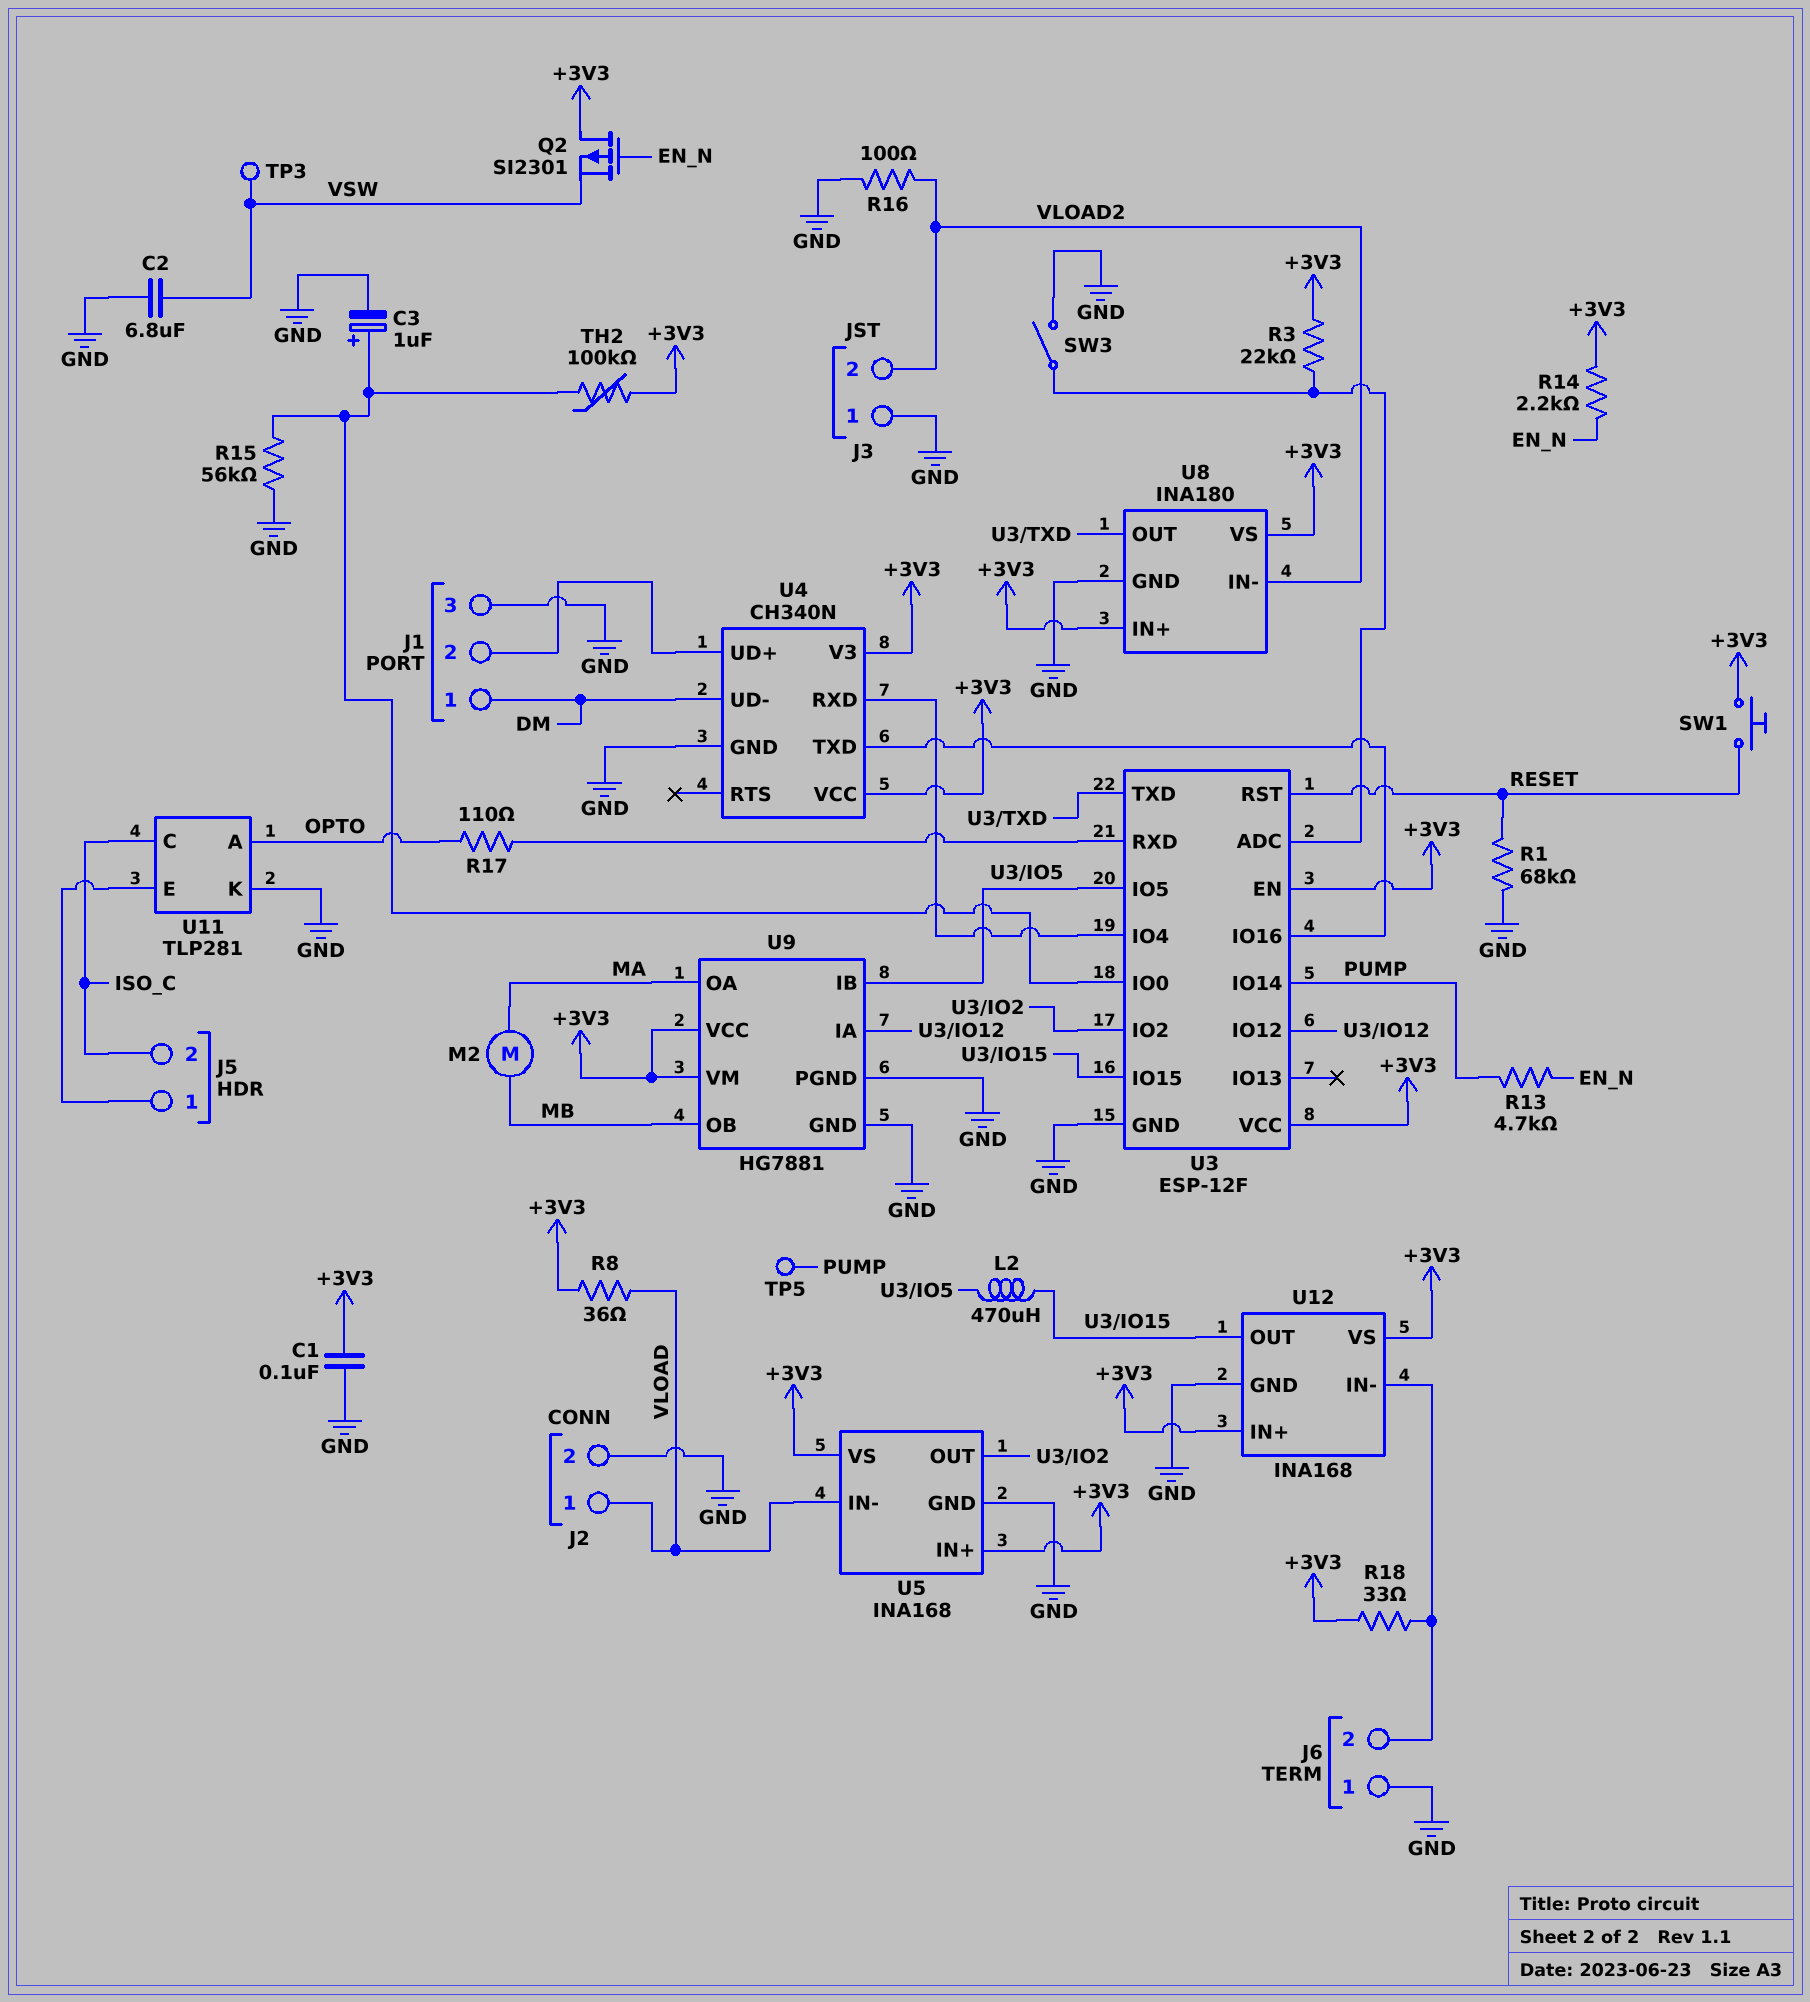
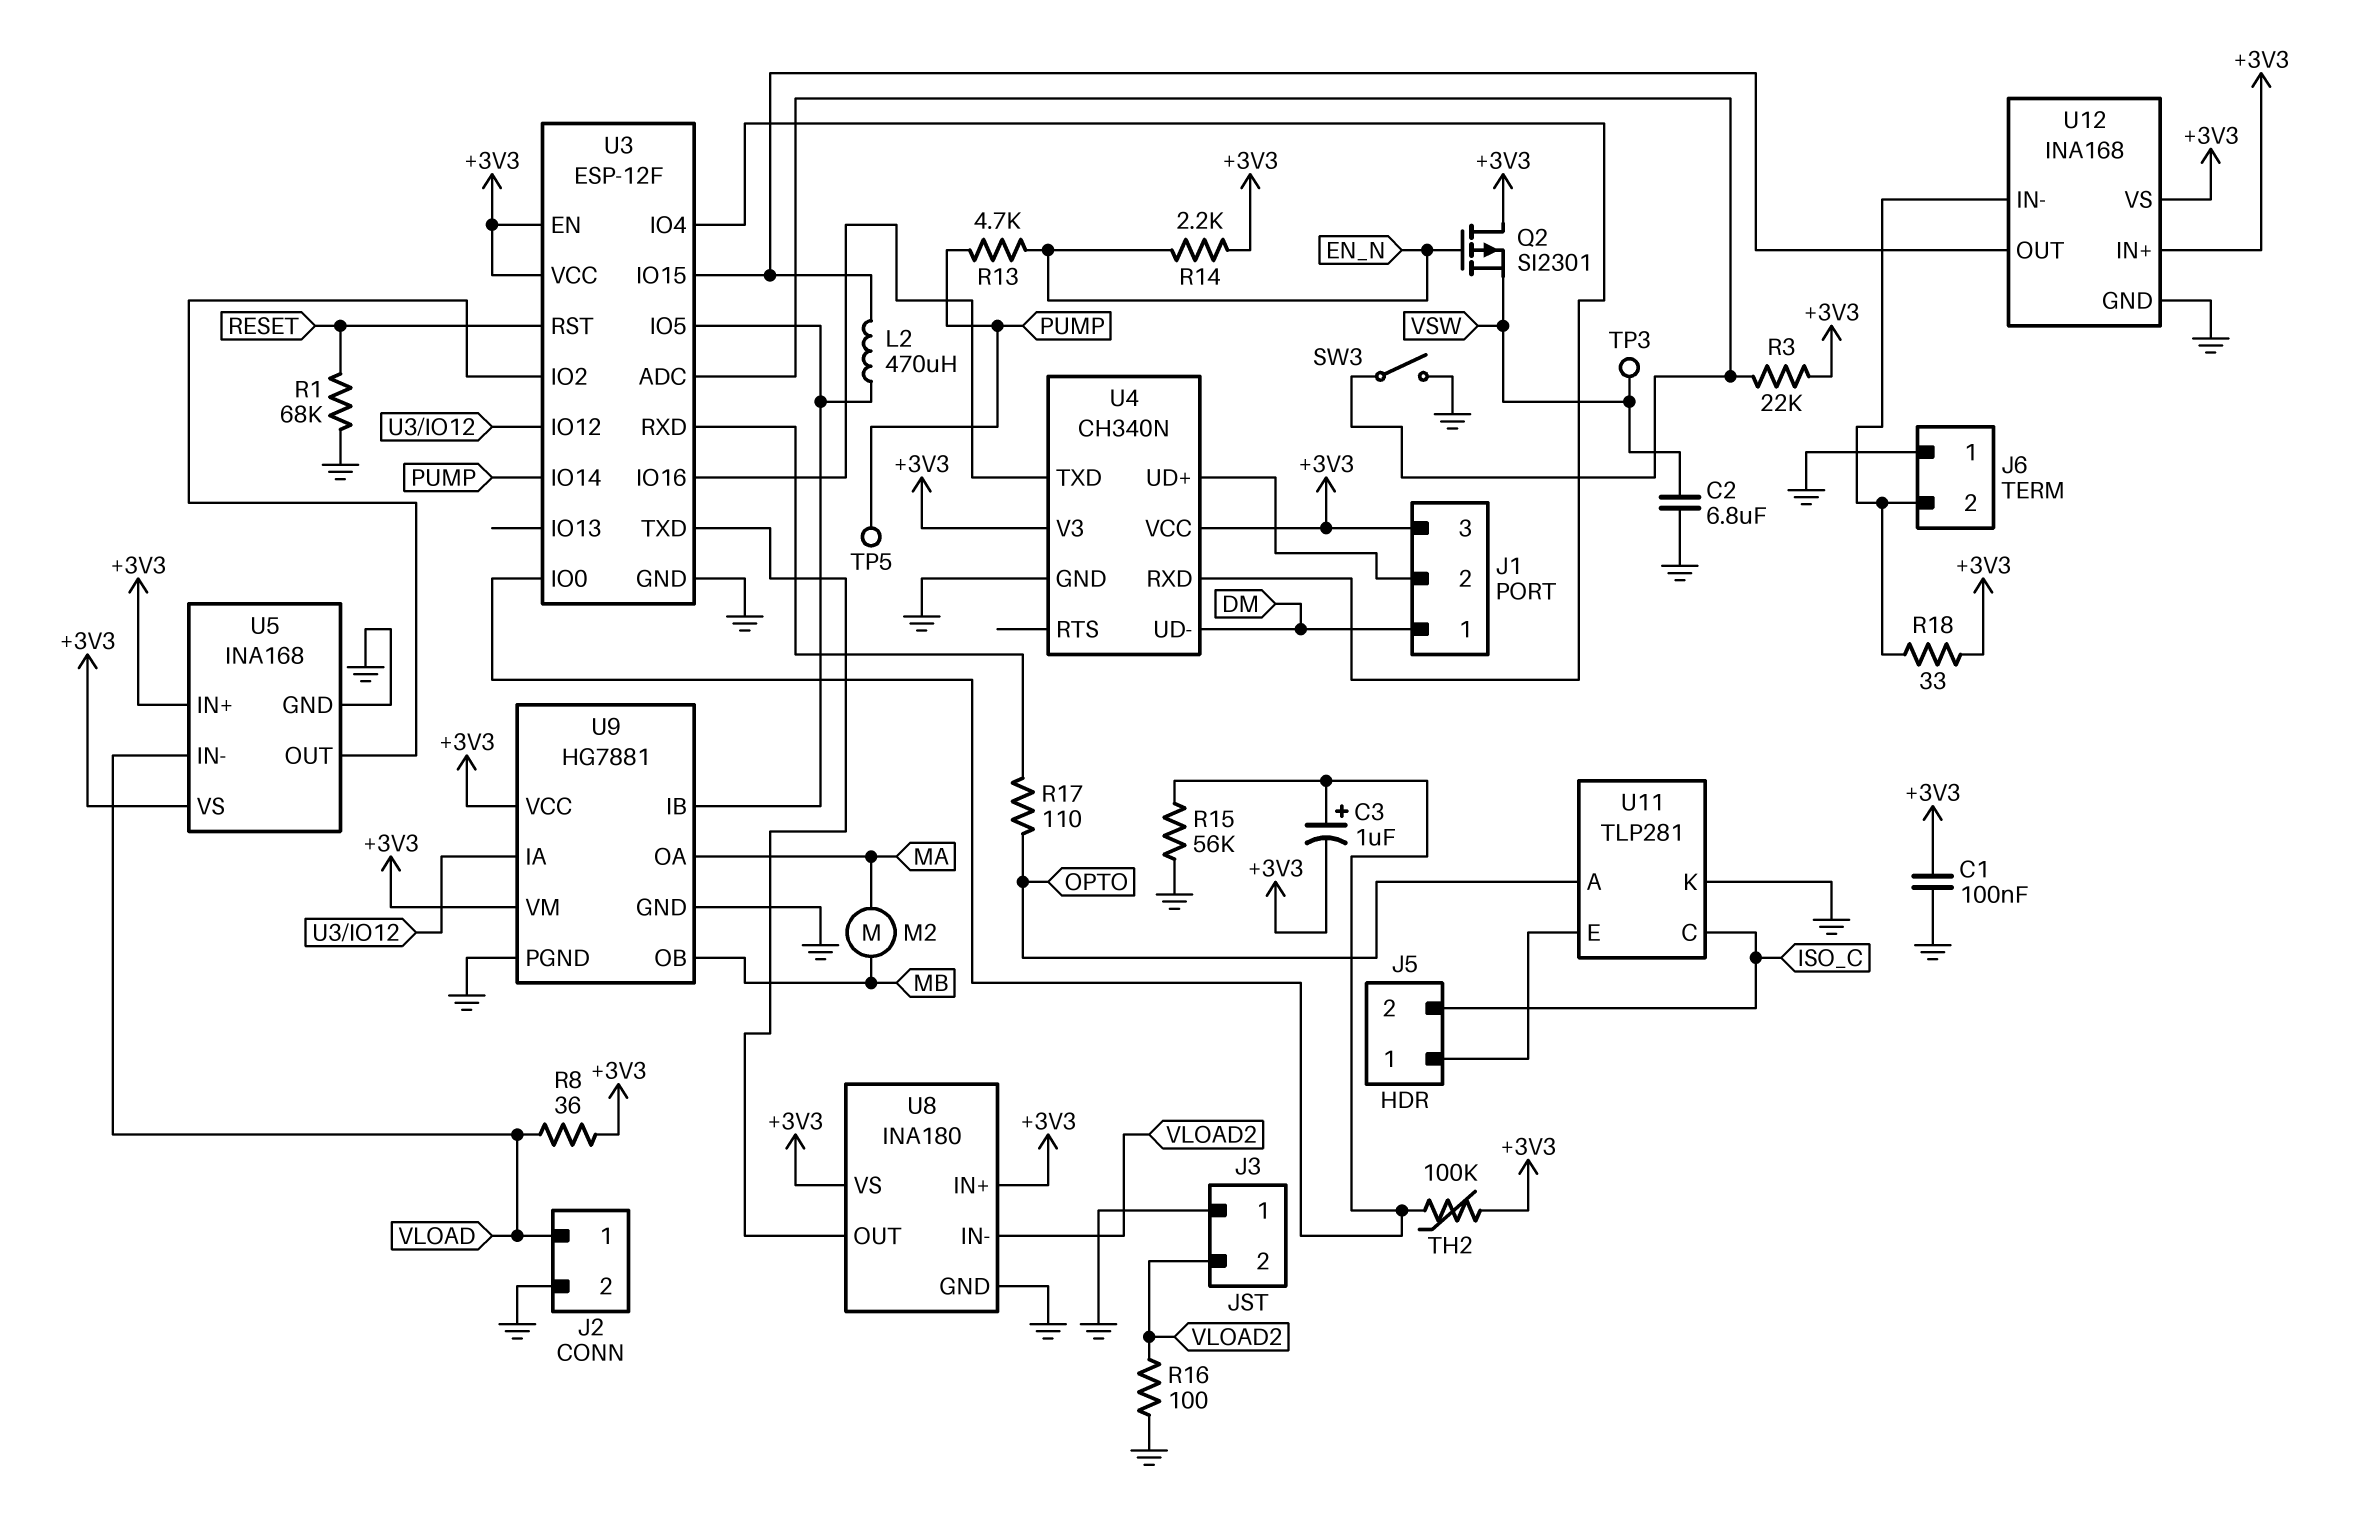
C3: 1uF (plus U3/IO0, minus GND) -> 1uF (plus U3/IO0, minus +3V3)
J1 pin 3: GND -> +3V3
SW1: button (+3V3, RESET) -> none

